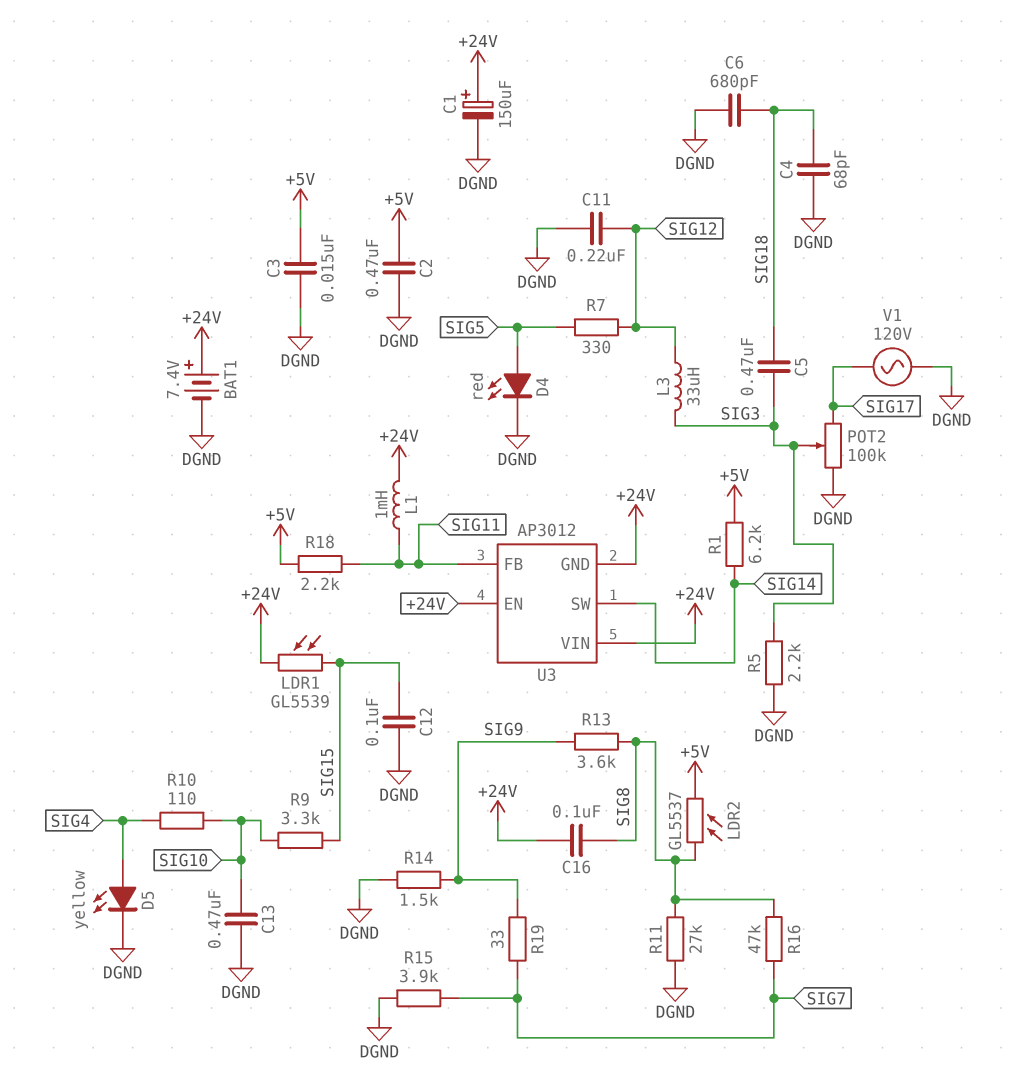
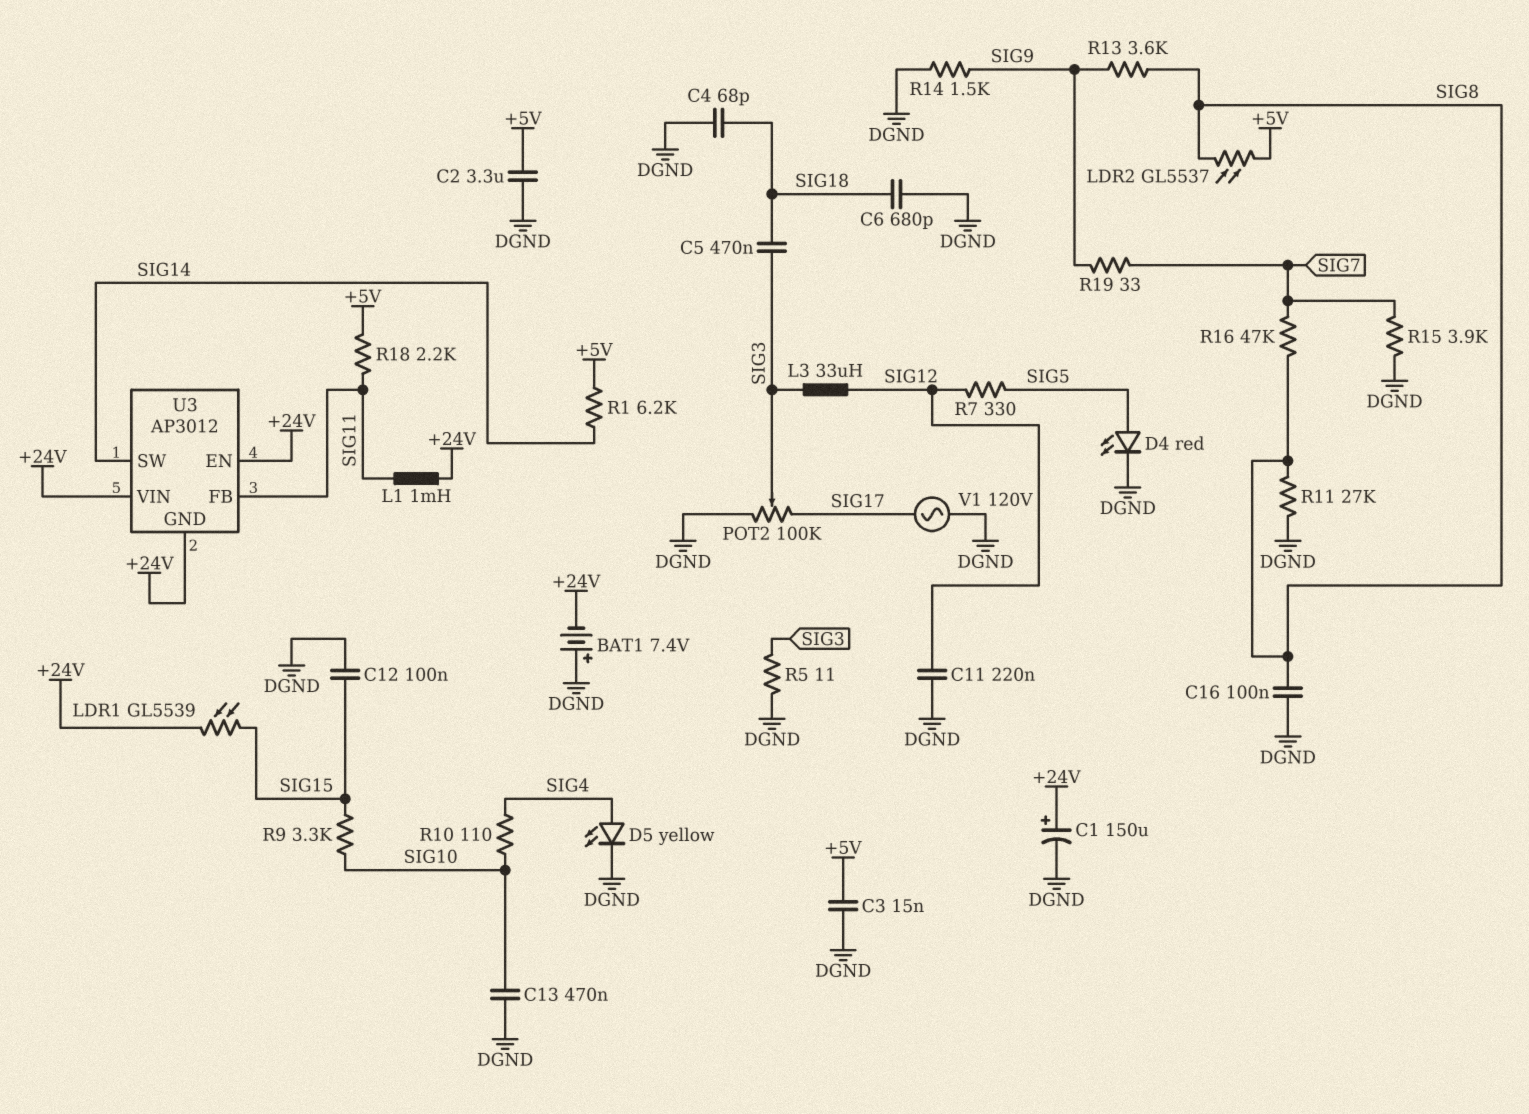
BAT1: 7.4V (plus +24V, minus DGND) -> 7.4V (plus DGND, minus +24V)
C2: 470nF (+5V, DGND) -> 3.3uF (+5V, DGND)
C16: 100nF (+24V, SIG8) -> 100nF (DGND, SIG8)
R5: 2.2k (DGND, SIG3) -> 11 (DGND, SIG3)

